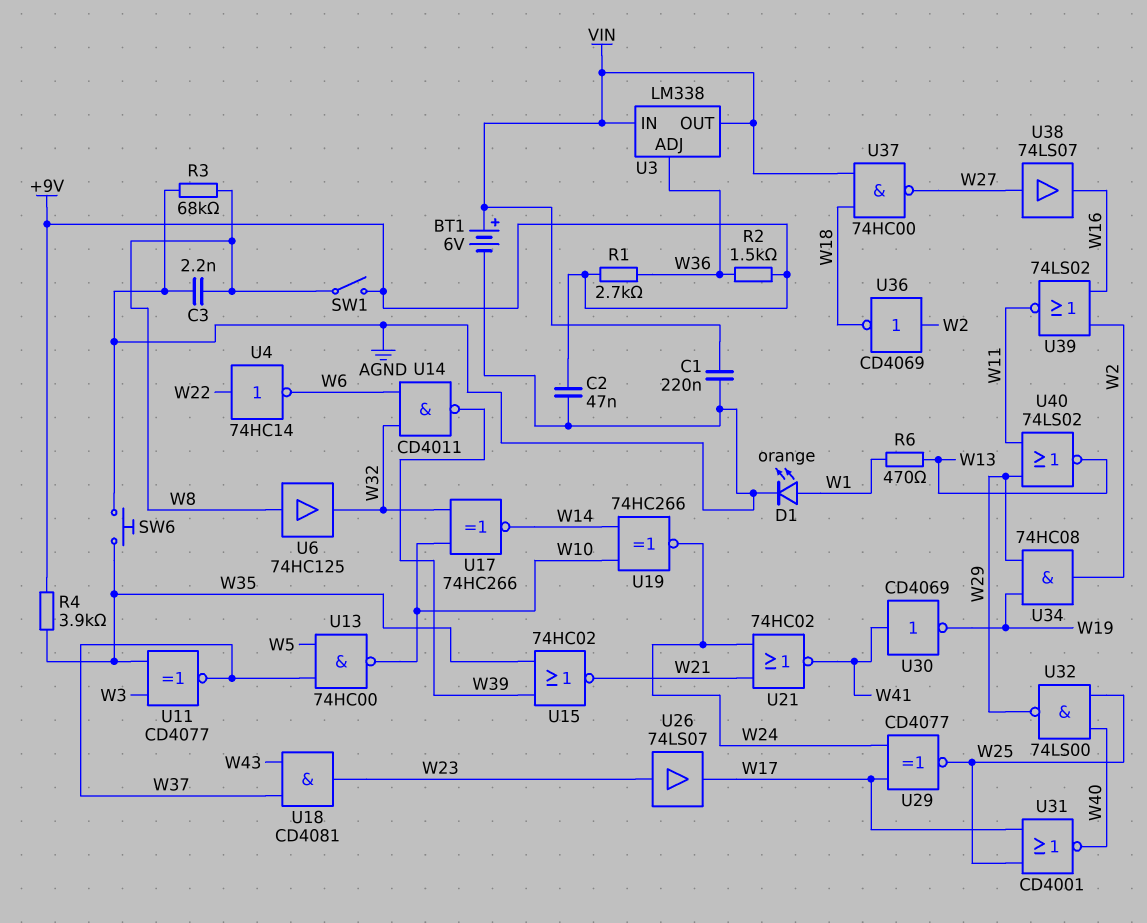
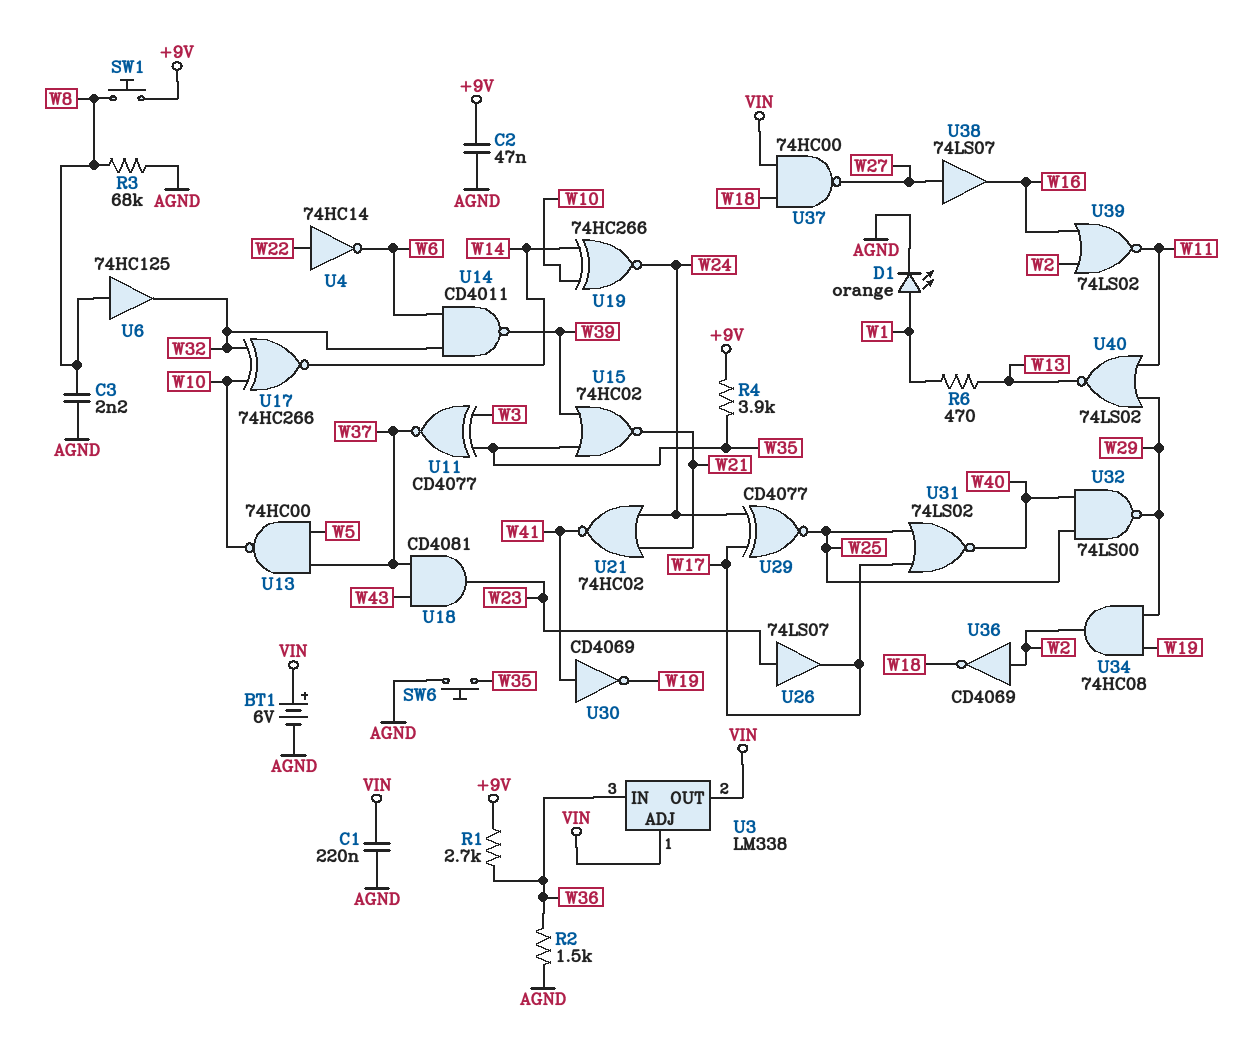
R2: 1.5k (+9V, W36) -> 1.5k (AGND, W36)
SW1: switch (+9V, W8) -> button (+9V, W8)
U3 pin ADJ: W36 -> VIN
U3 pin IN: VIN -> W36
U31: NOR CD4001 (in W17, in W25, out W40) -> NOR 74LS02 (in W17, in W25, out W40)

